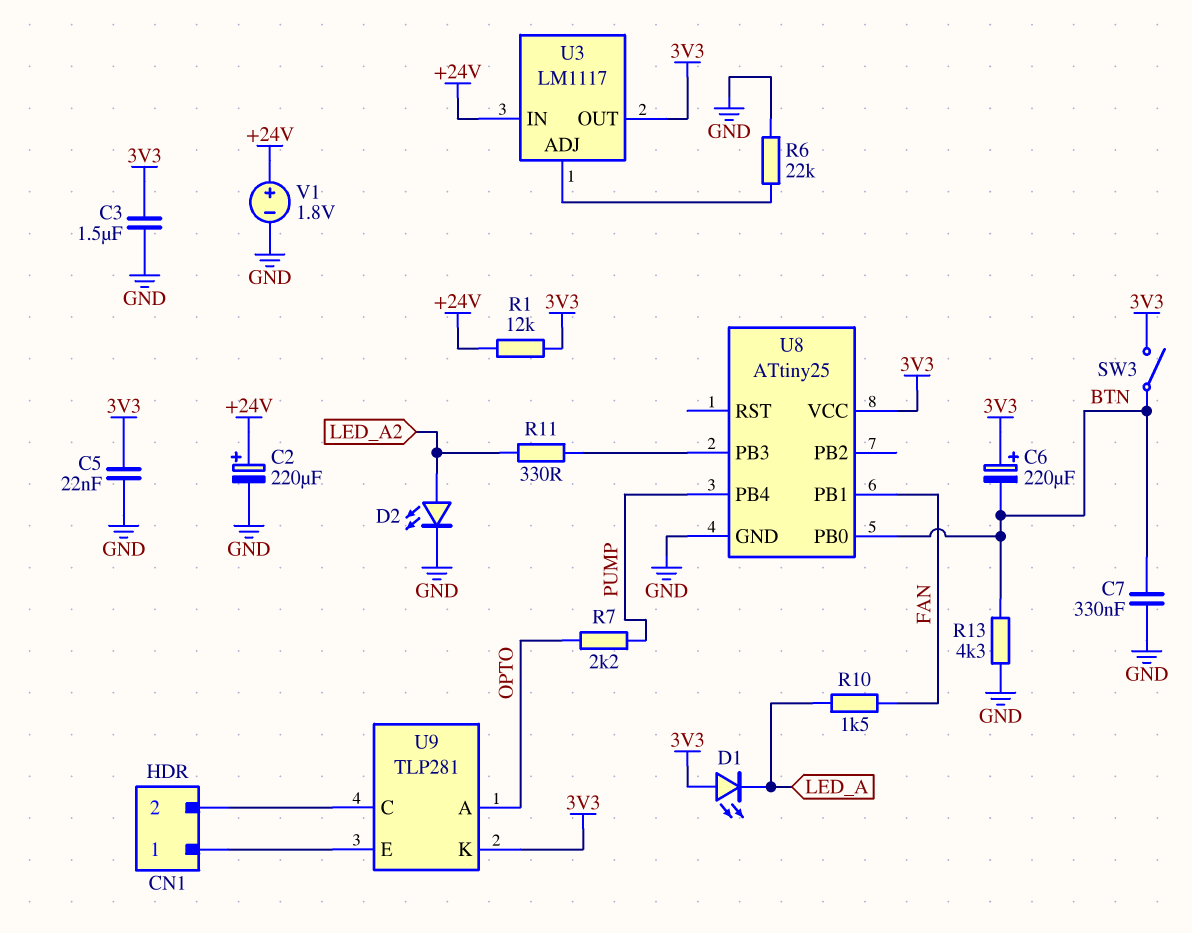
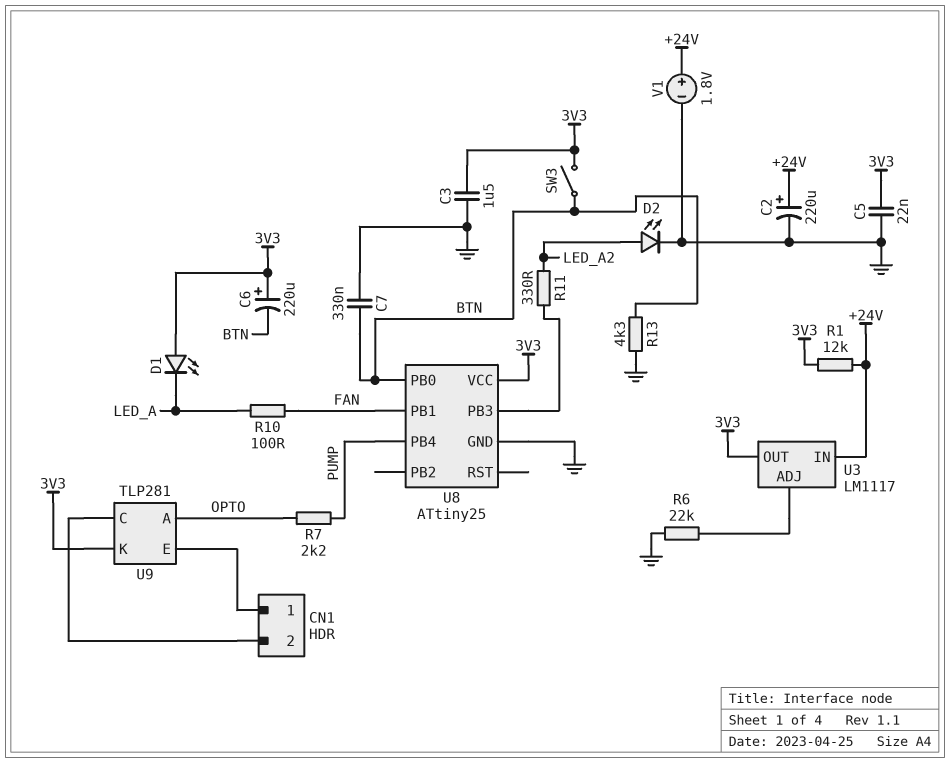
R10: 1.5k (FAN, LED_A) -> 100 (FAN, LED_A)

